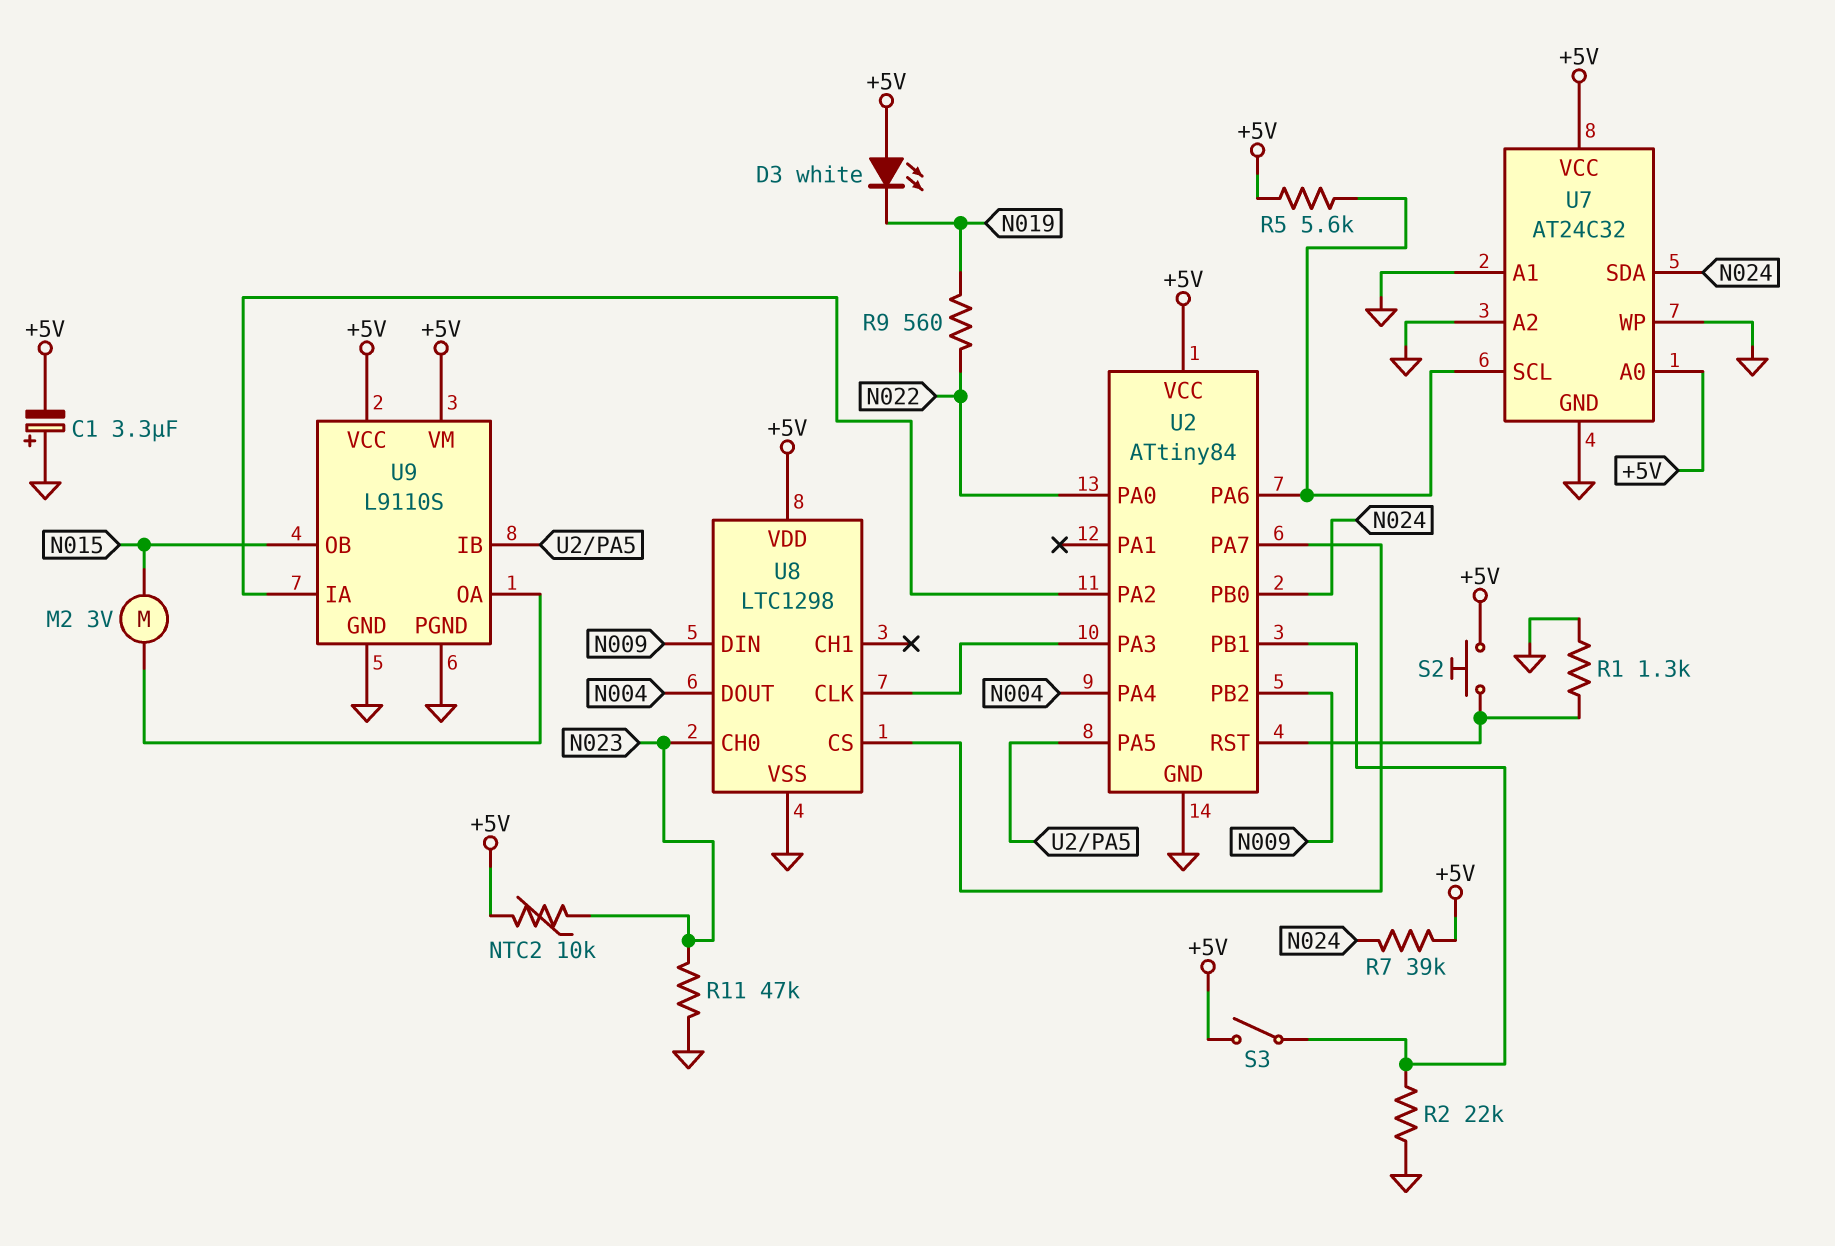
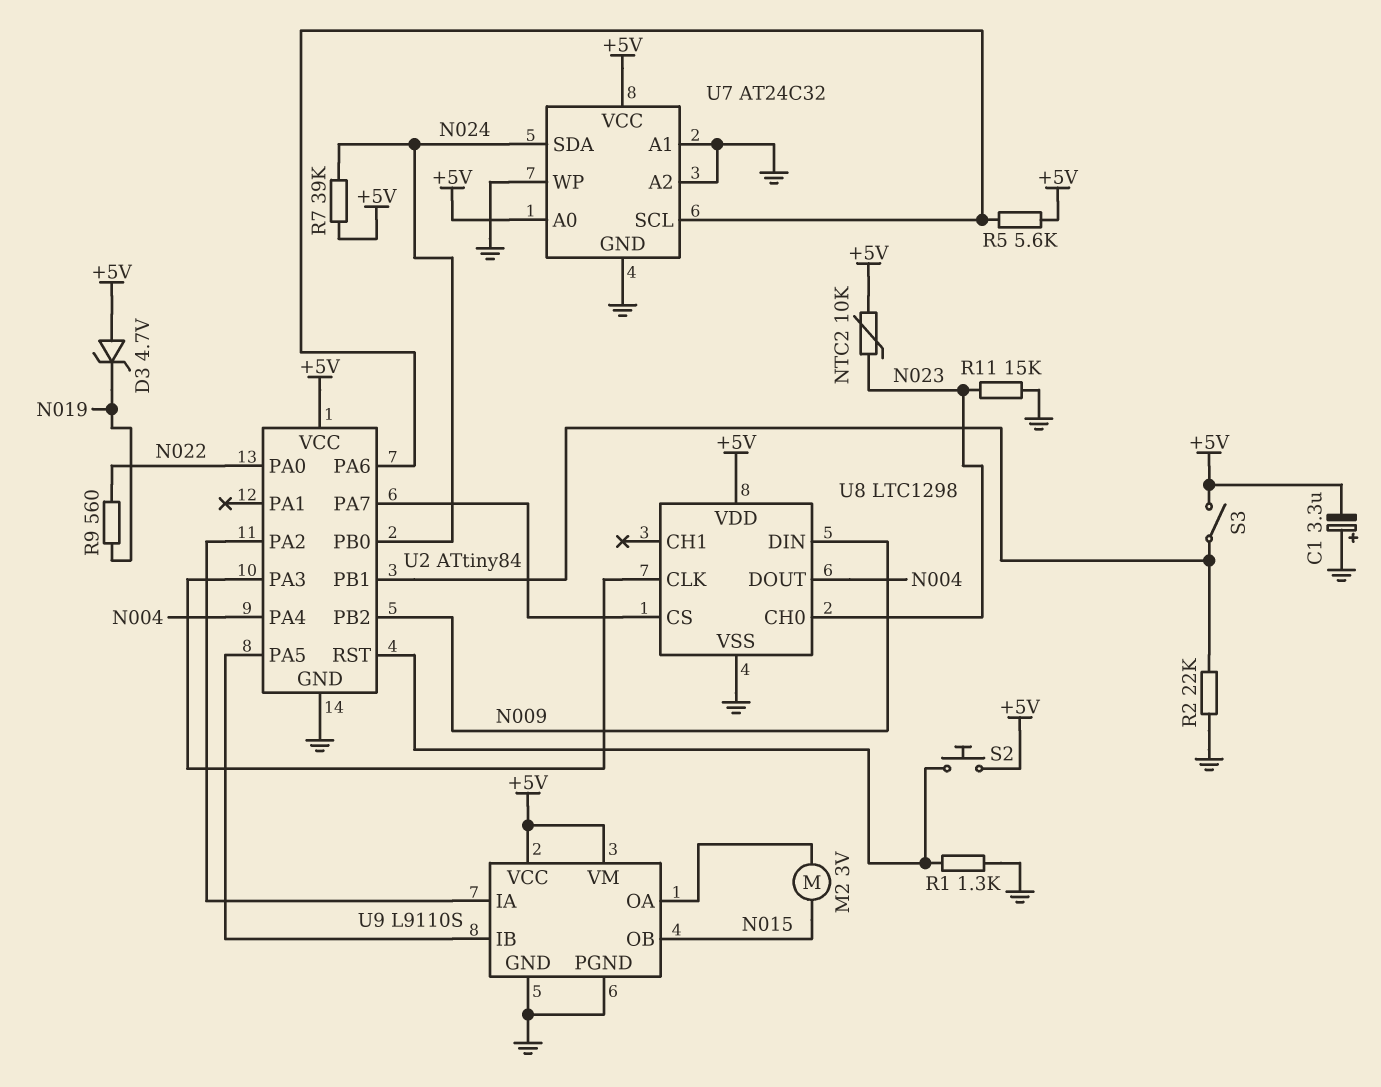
D3: LED white (A +5V, K N019) -> zener 4.7V (A +5V, K N019)
R11: 47k (GND, N023) -> 15k (GND, N023)

